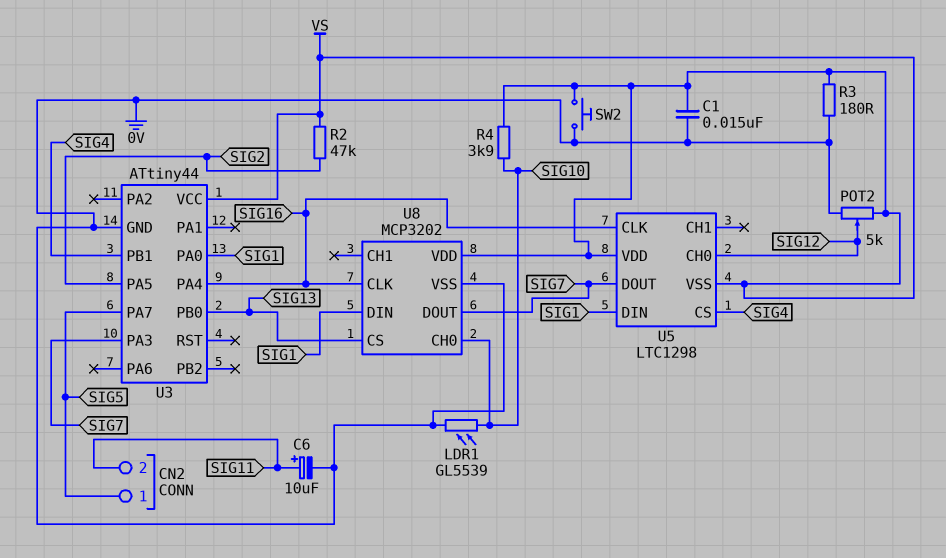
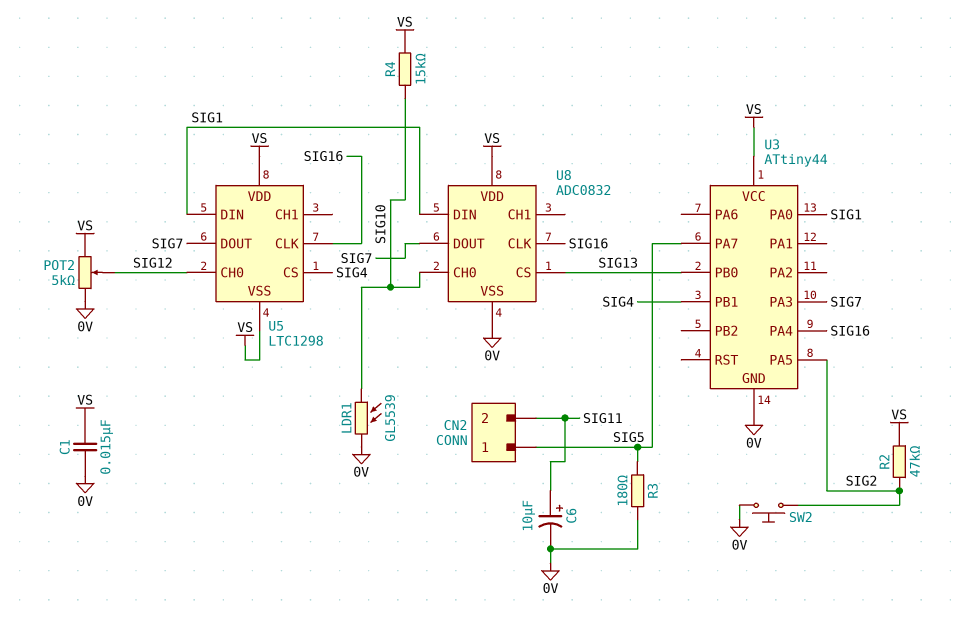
R3: 180 (0V, VS) -> 180 (0V, SIG5)
R4: 3.9k (SIG10, VS) -> 15k (SIG10, VS)
SW2: button (0V, VS) -> button (0V, SIG2)
U8: MCP3202 -> ADC0832

